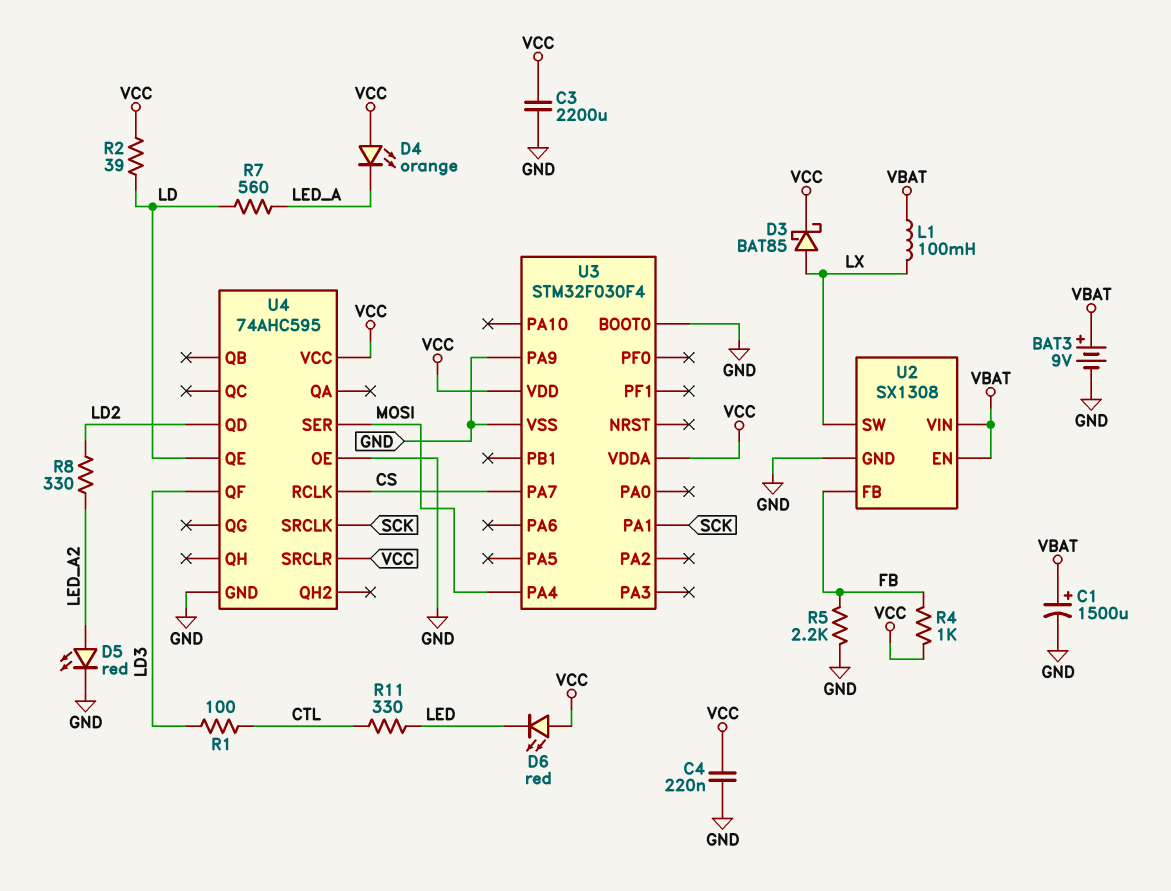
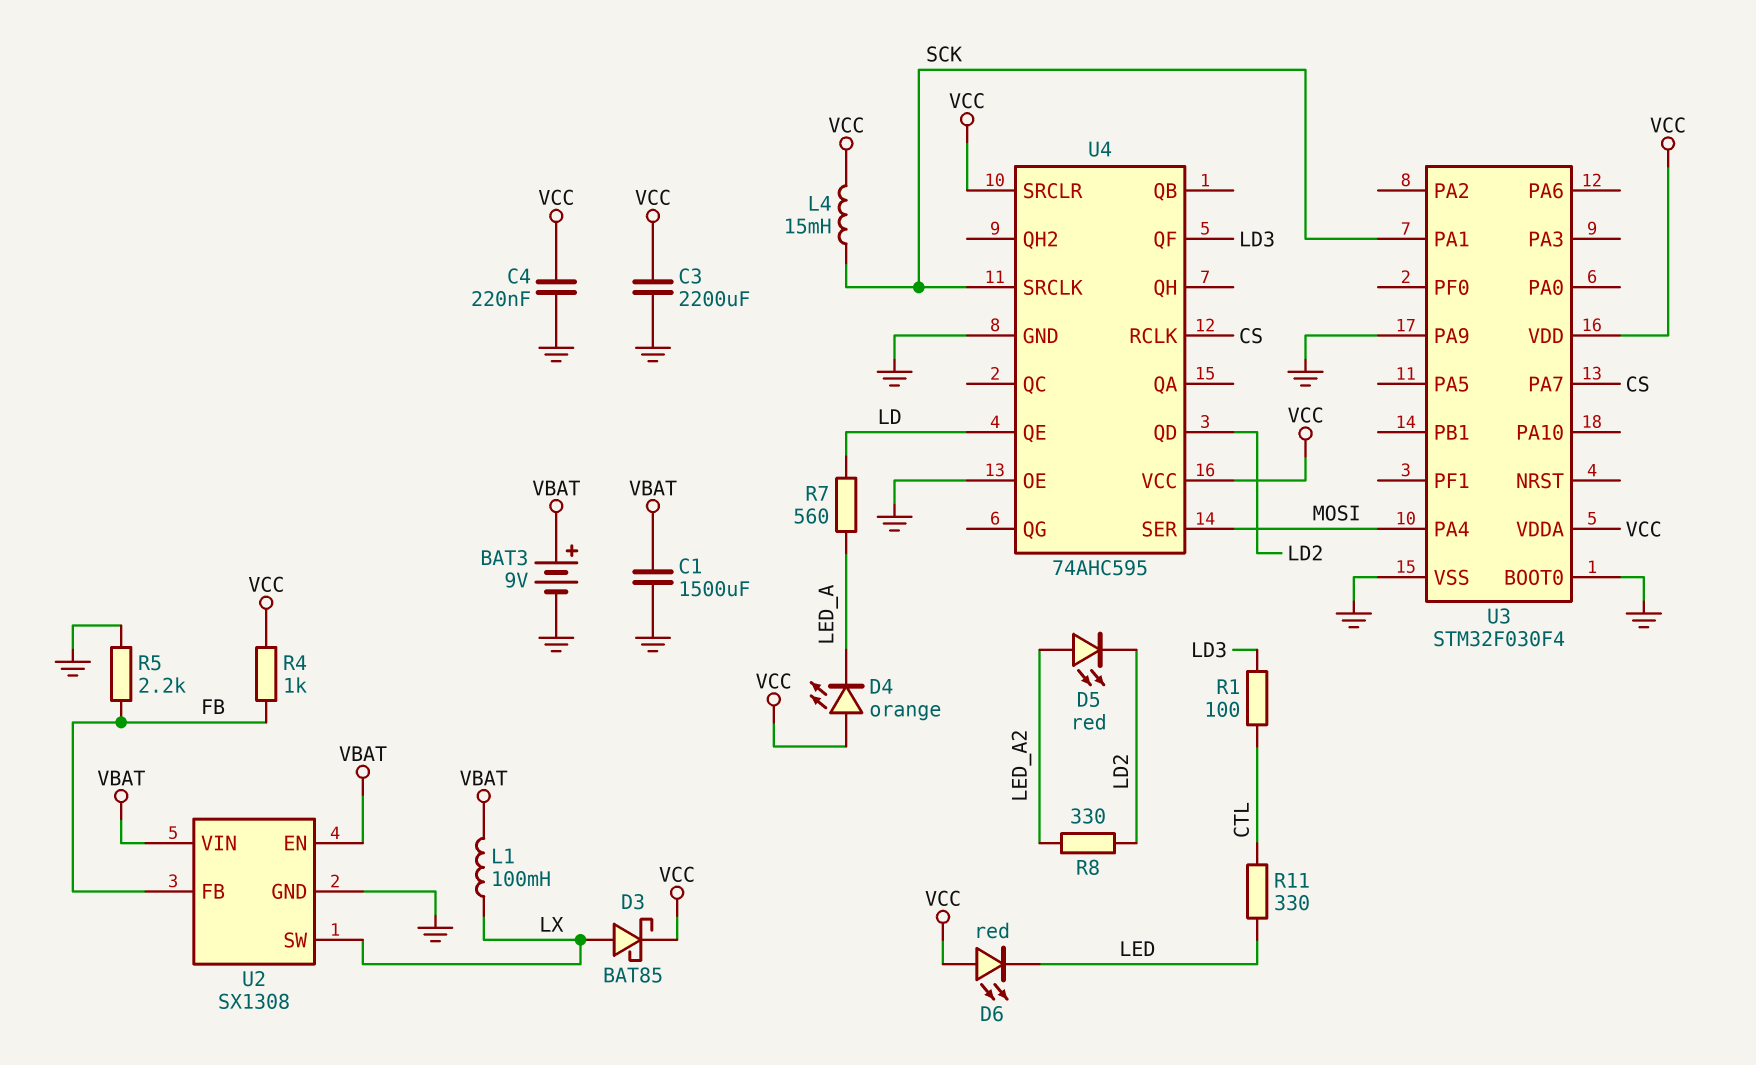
C1: 1500uF (plus VBAT, minus GND) -> 1500uF (GND, VBAT)
D5: LED red (A LED_A2, K GND) -> LED red (A LED_A2, K LD2)
L4: none -> 15mH (SCK, VCC)
R2: 39 (LD, VCC) -> none

